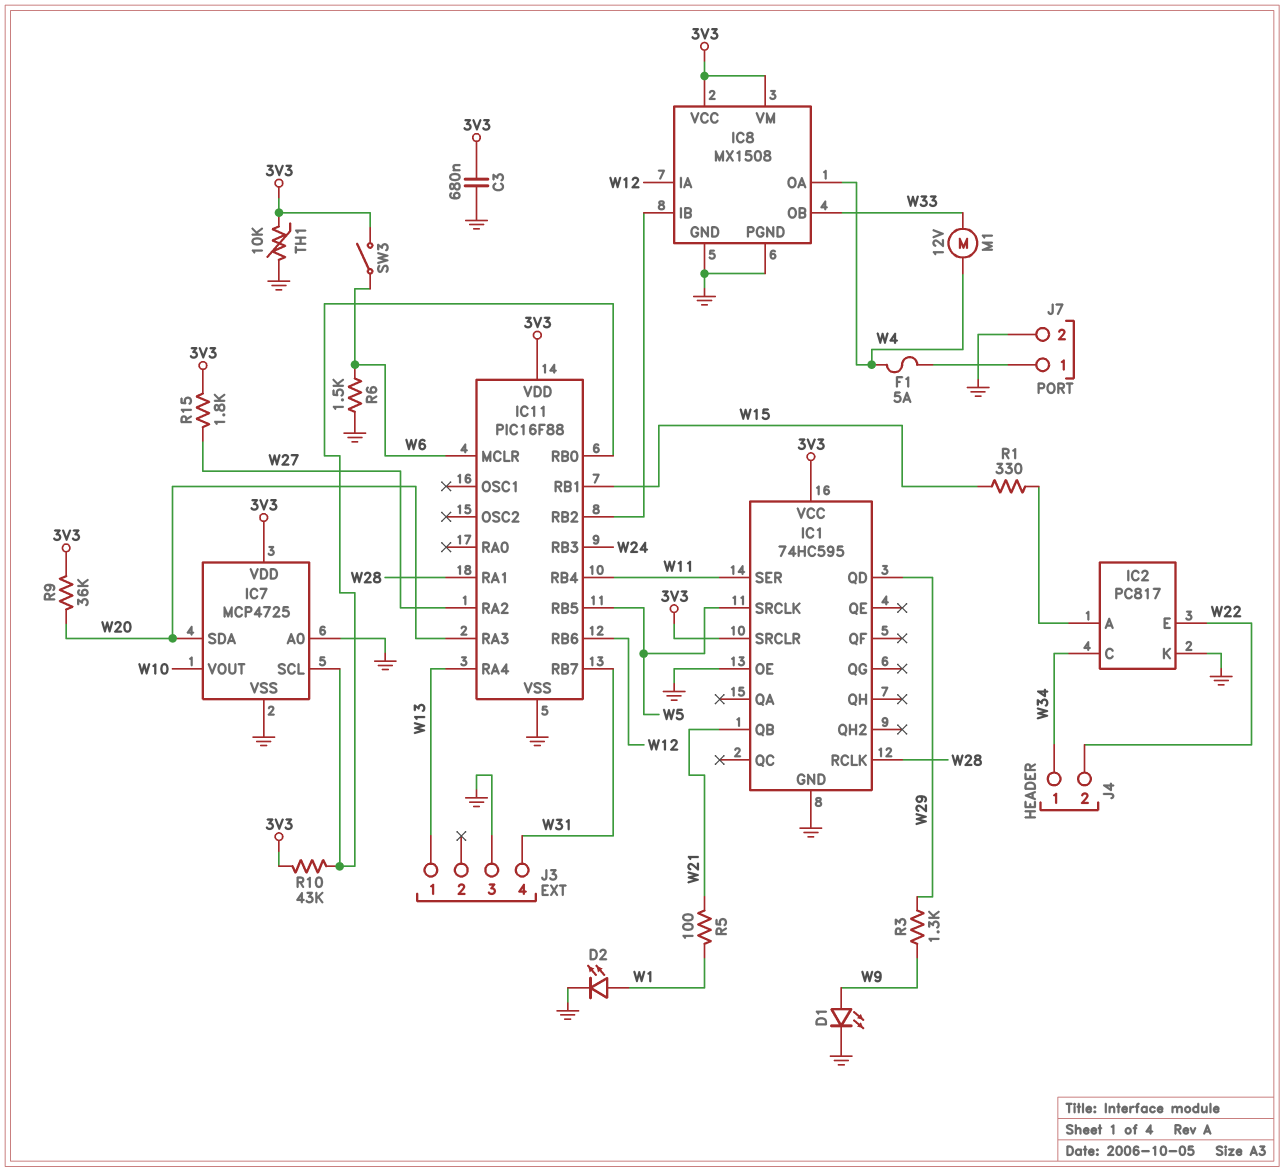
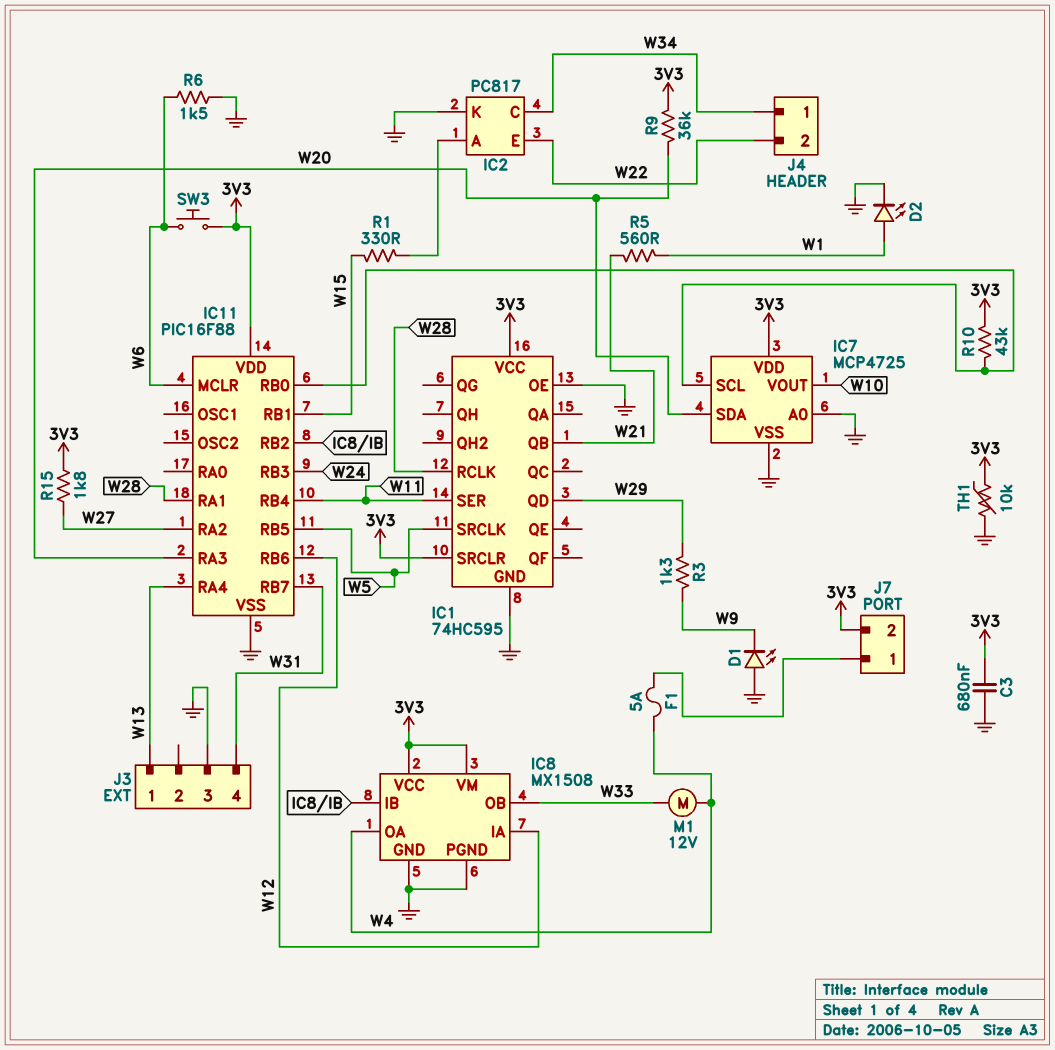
D1: LED (A W9, K GND) -> LED (A GND, K W9)
J7 pin 2: GND -> 3V3
R5: 100 (W1, W21) -> 560 (W1, W21)
SW3: switch (3V3, W6) -> button (3V3, W6)

